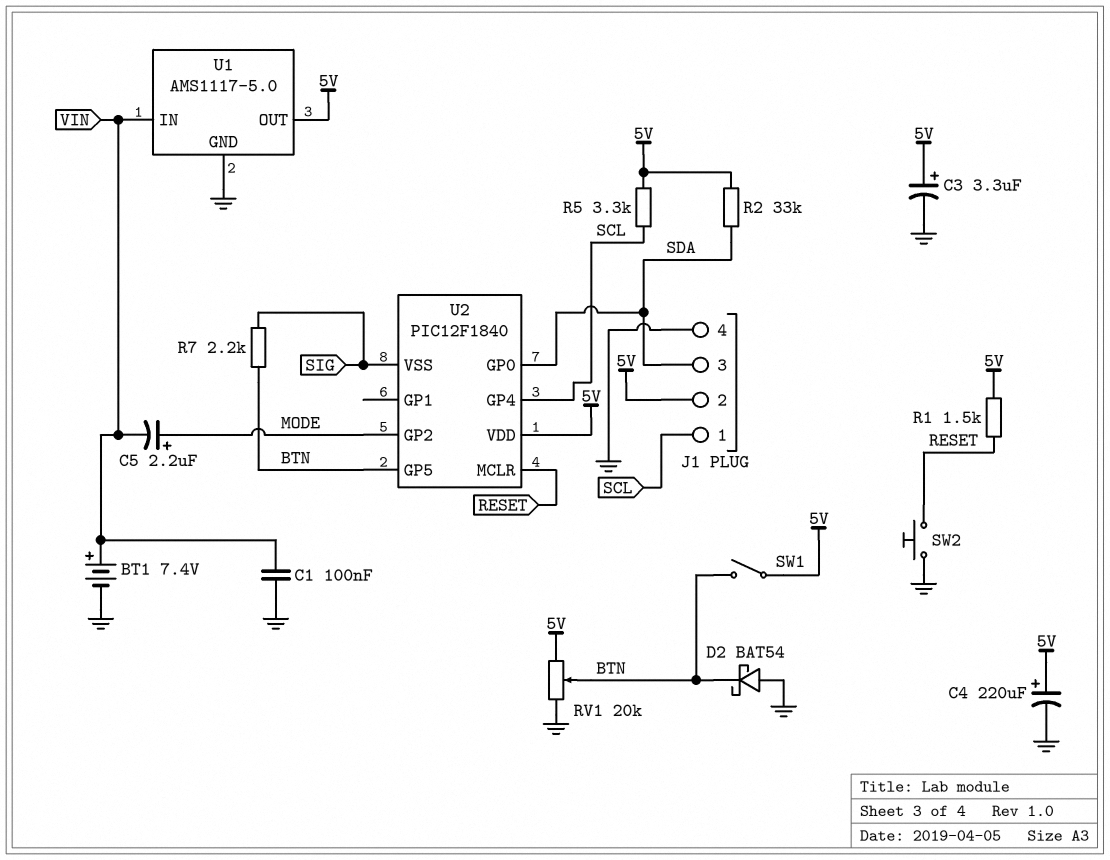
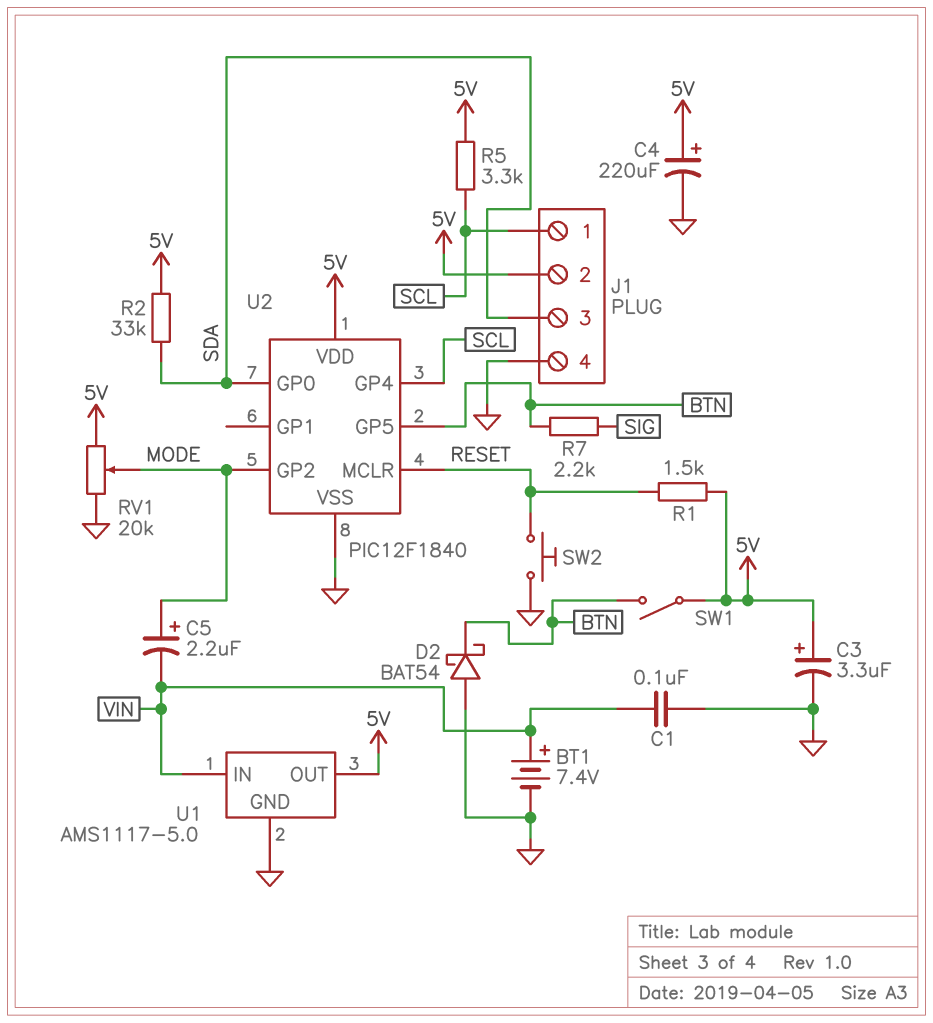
RV1: 20k (5V, GND, wiper BTN) -> 20k (5V, GND, wiper MODE)
U2 pin VSS: SIG -> GND

